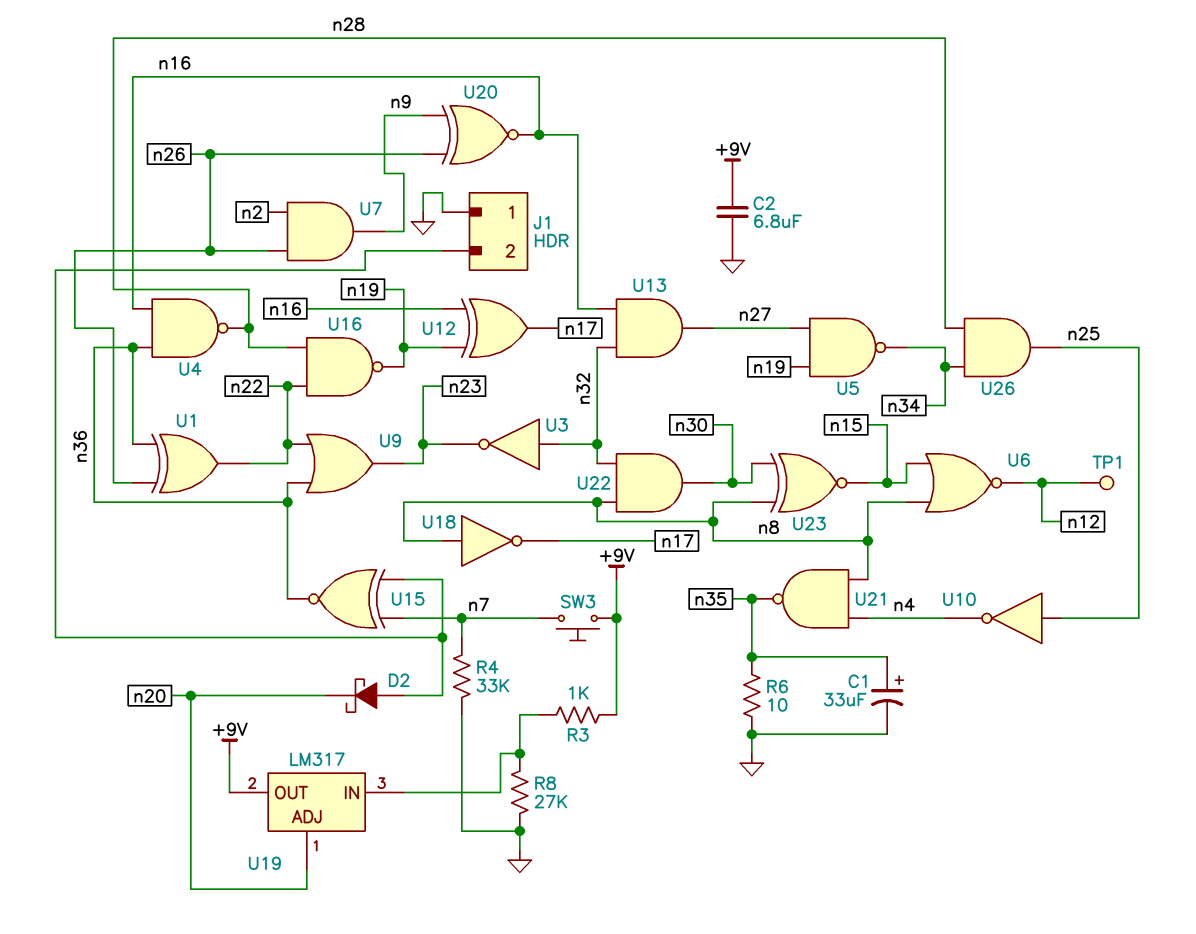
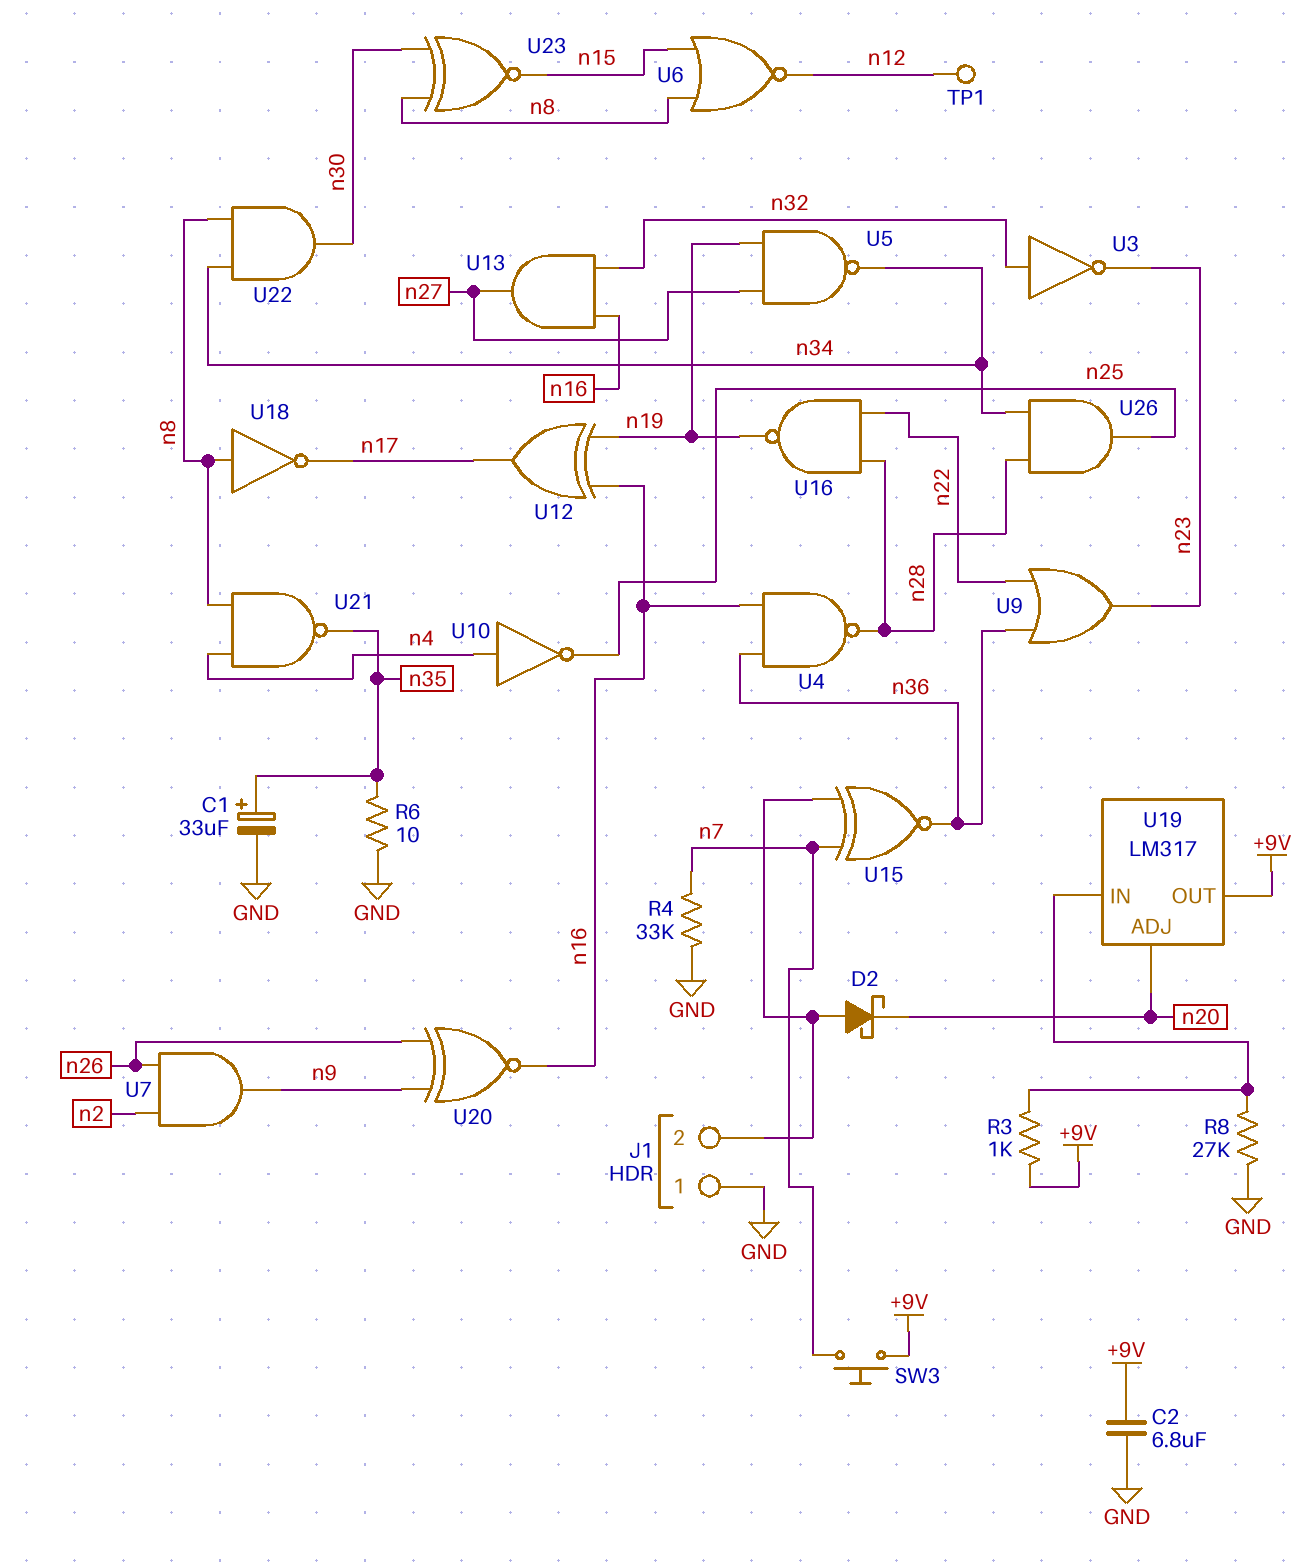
U1: XOR (in n26, in n36, out n22) -> none
U10: NOT (in n25, out n4) -> NOT (in n4, out n25)
U22: AND (in n8, in n32, out n30) -> AND (in n8, in n34, out n30)

